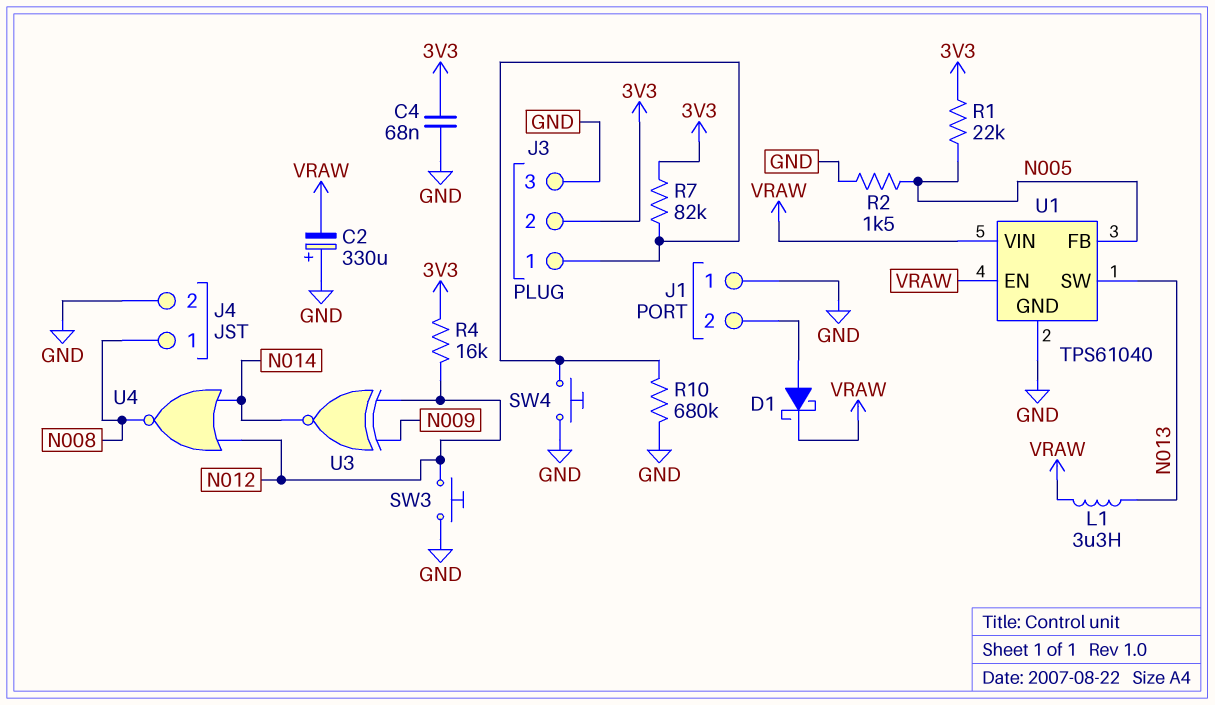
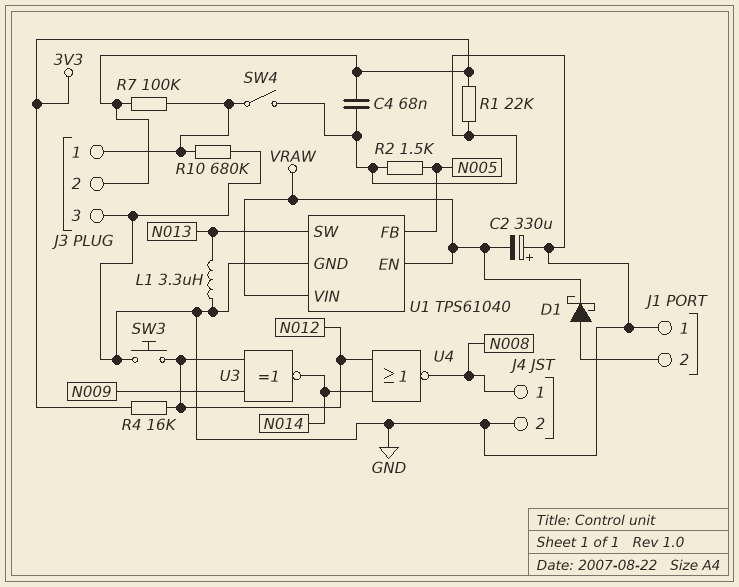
L1: 3.3uH (N013, VRAW) -> 3.3uH (GND, N013)
R1: 22k (3V3, N005) -> 22k (3V3, GND)
R7: 82k (3V3, J3/1) -> 100k (3V3, J3/1)
SW4: button (GND, J3/1) -> switch (GND, J3/1)

